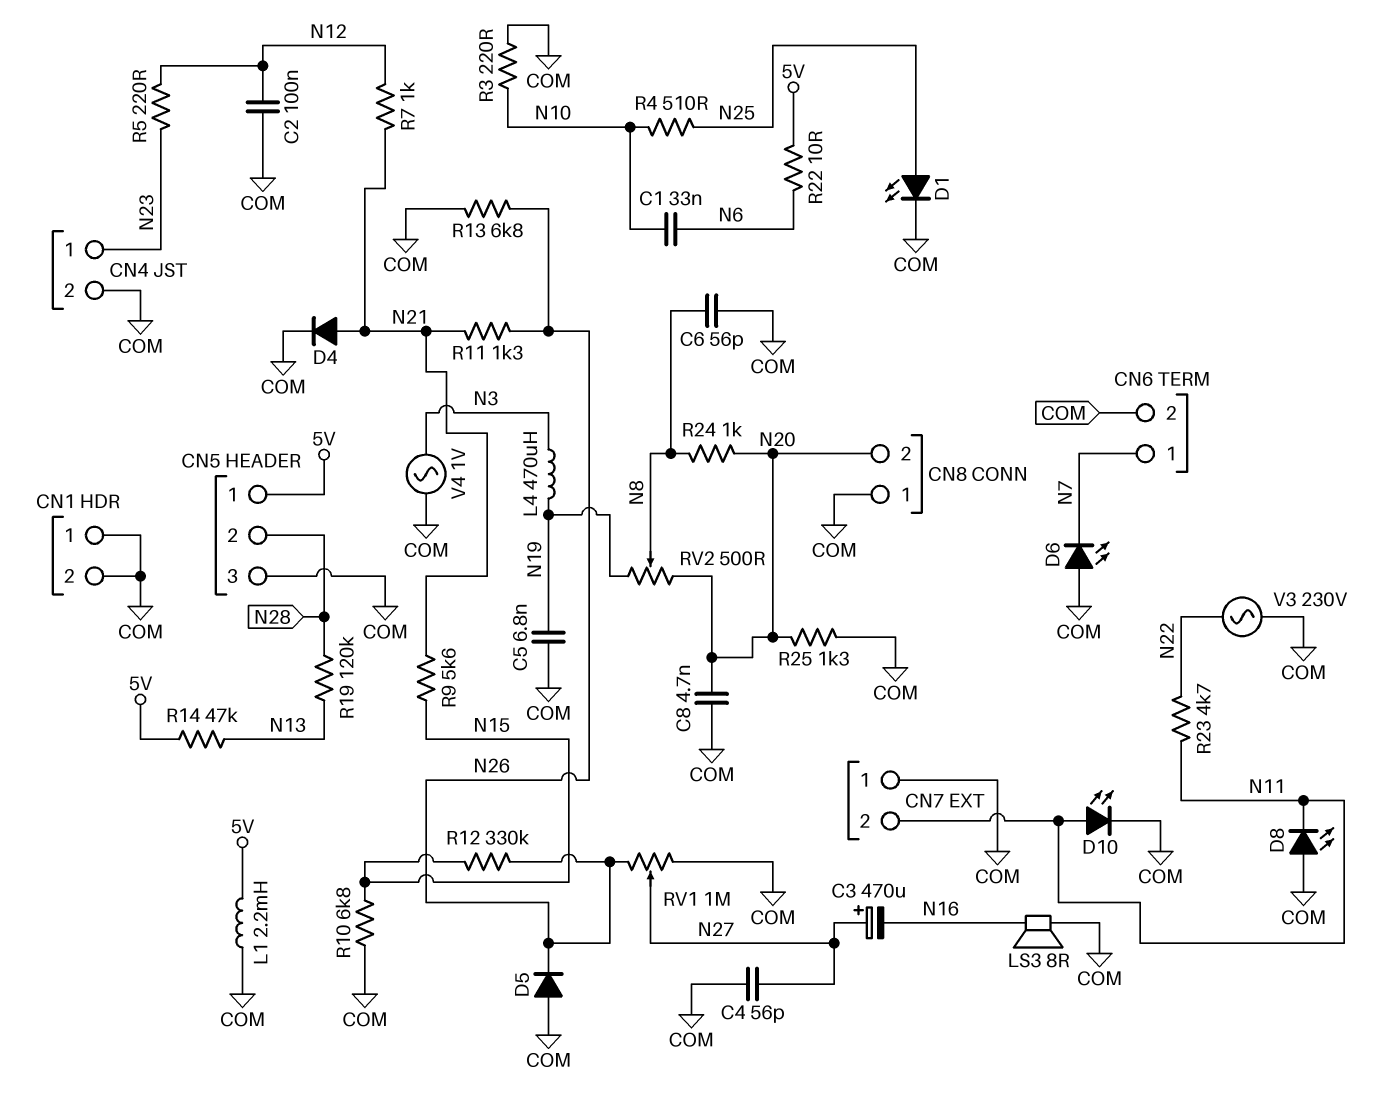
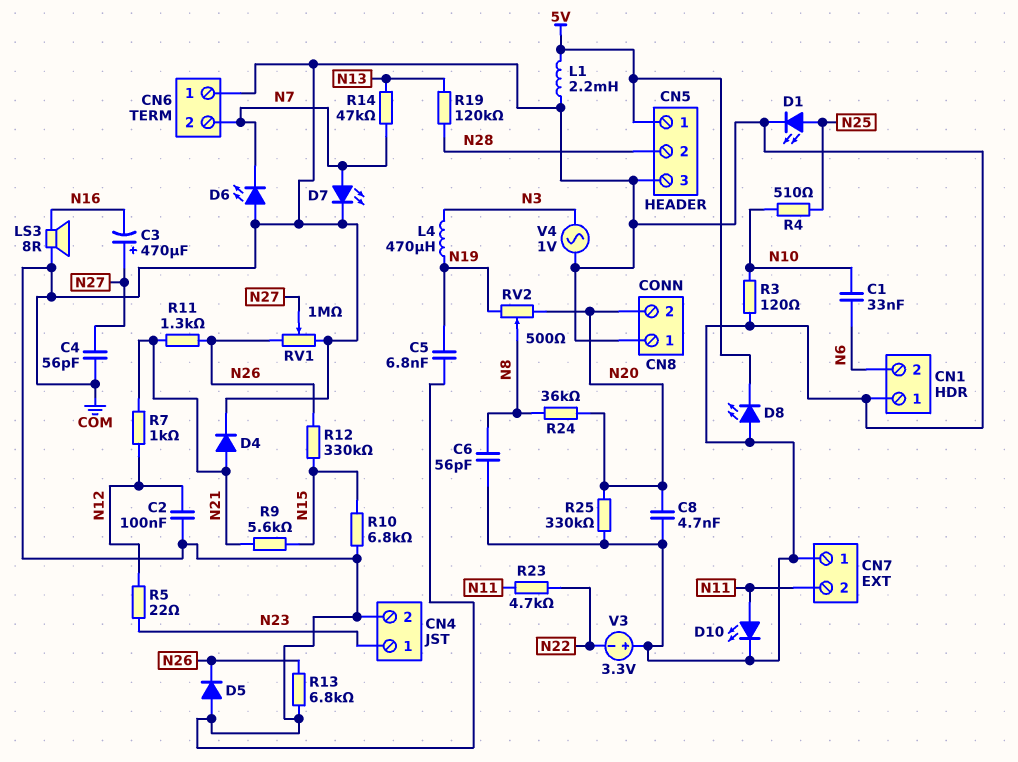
CN1 pin 2: COM -> N6
CN6 pin 1: N7 -> COM
CN6 pin 2: COM -> N7
D7: none -> LED (A N7, K COM)
D8: LED (A COM, K N11) -> LED (A COM, K 5V)
R3: 220 (COM, N10) -> 120 (COM, N10)
R5: 220 (N12, N23) -> 22 (N12, N23)
R14: 47k (5V, N13) -> 47k (N7, N13)
R22: 10 (5V, N6) -> none
R24: 1k (N8, N20) -> 36k (N8, N20)
R25: 1.3k (COM, N20) -> 330k (COM, N20)
V3: AC 230V (COM, N22) -> 3.3V (plus COM, minus N22)

